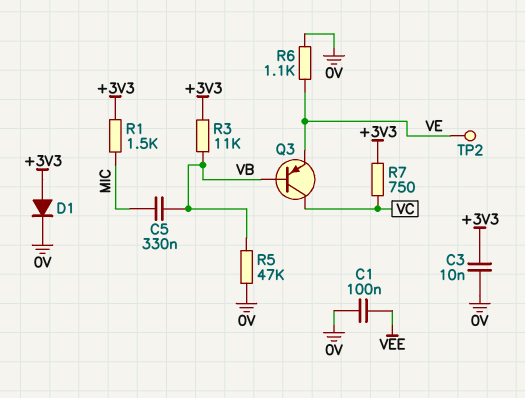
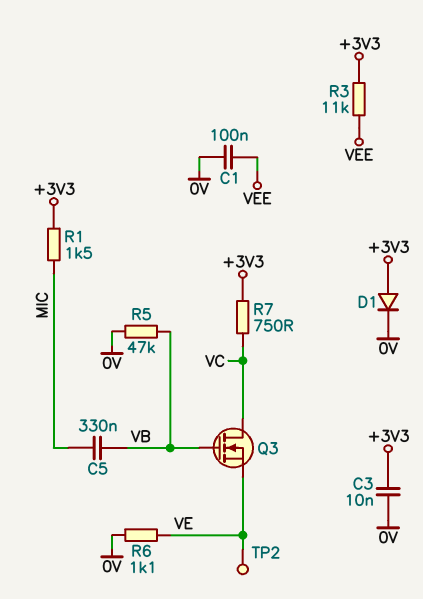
Q3: PNP (B VB, C VC, E VE) -> NMOS (G VB, D VC, S VE)
R3: 11k (+3V3, VB) -> 11k (+3V3, VEE)

